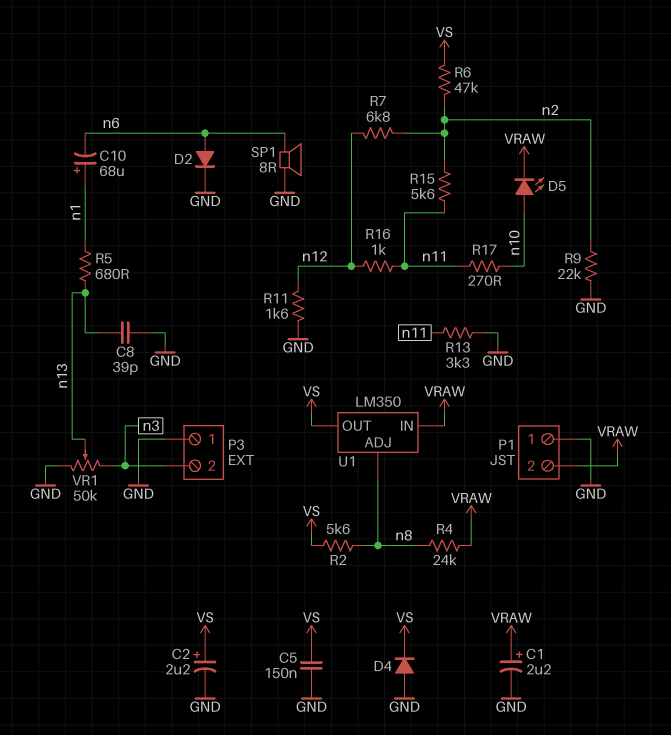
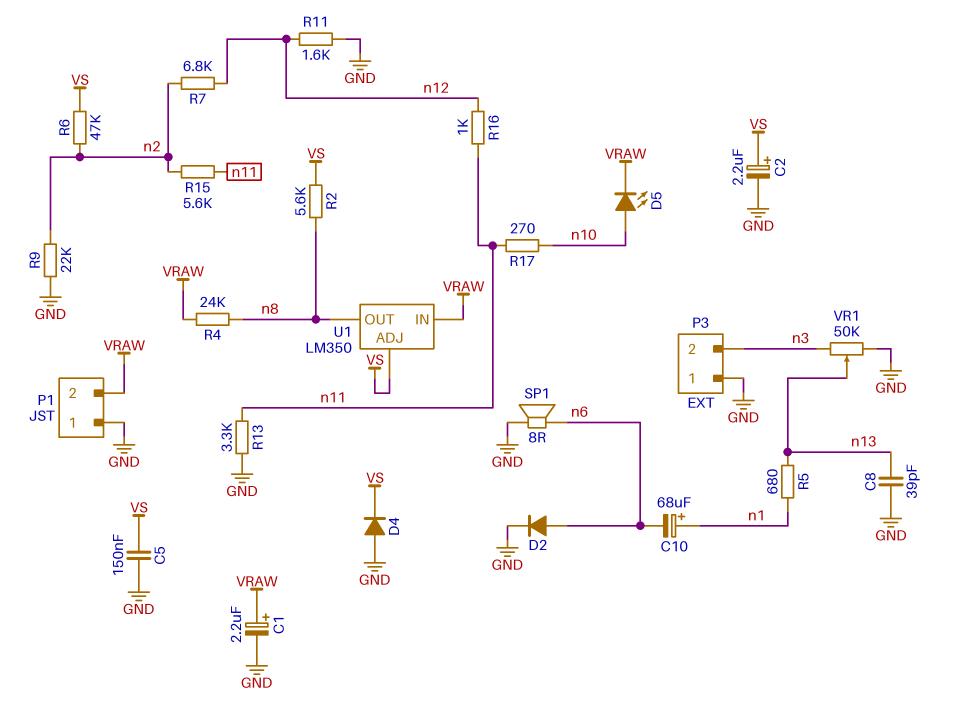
U1 pin ADJ: n8 -> VS
U1 pin OUT: VS -> n8

